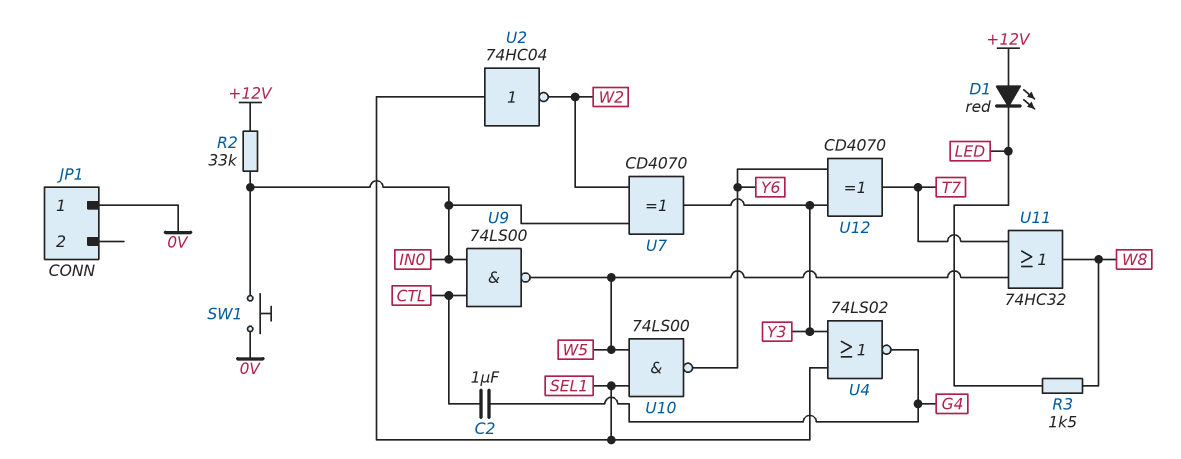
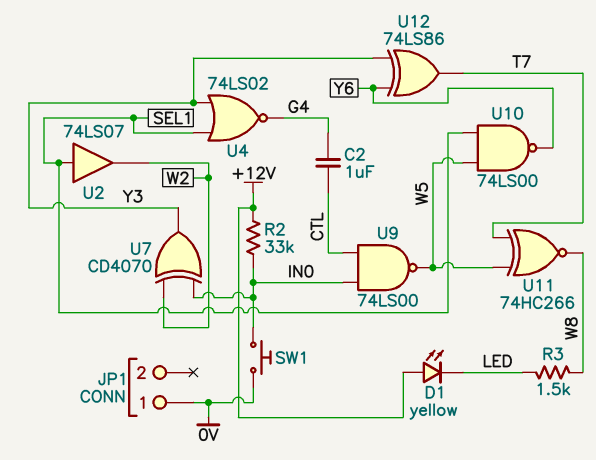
D1: LED red (A +12V, K LED) -> LED yellow (A +12V, K LED)
U2: NOT 74HC04 (in SEL1, out W2) -> buffer 74LS07 (in SEL1, out W2)
U11: OR 74HC32 (in T7, in W5, out W8) -> XNOR 74HC266 (in T7, in W5, out W8)
U12: XOR CD4070 (in Y3, in Y6, out T7) -> XOR 74LS86 (in Y3, in Y6, out T7)

